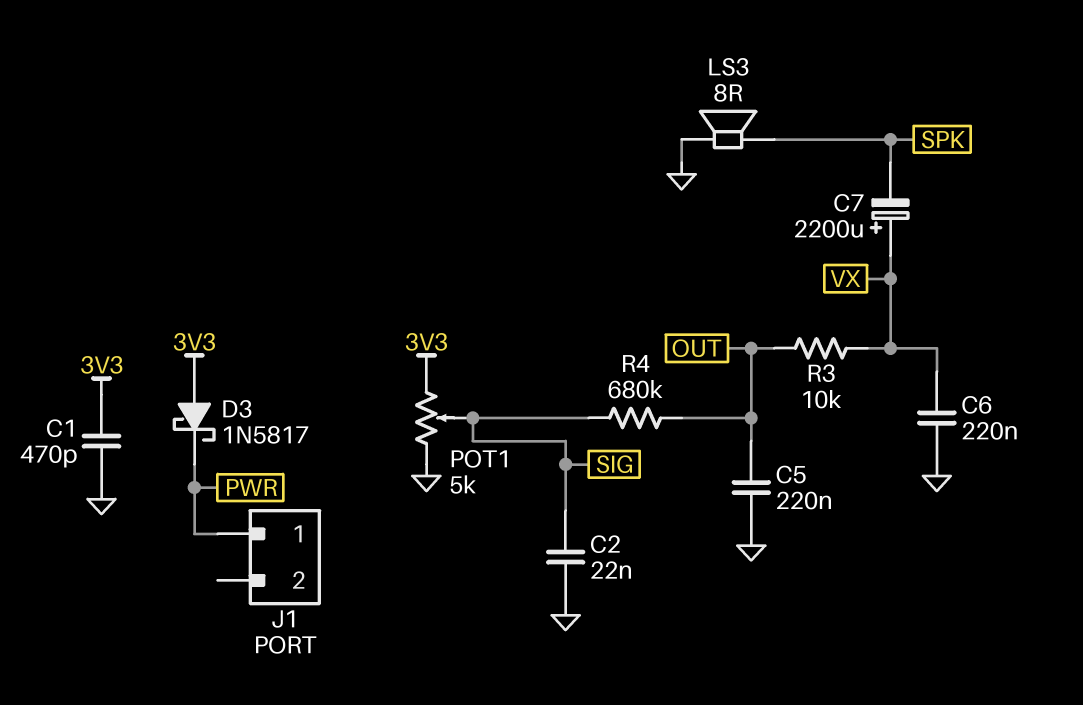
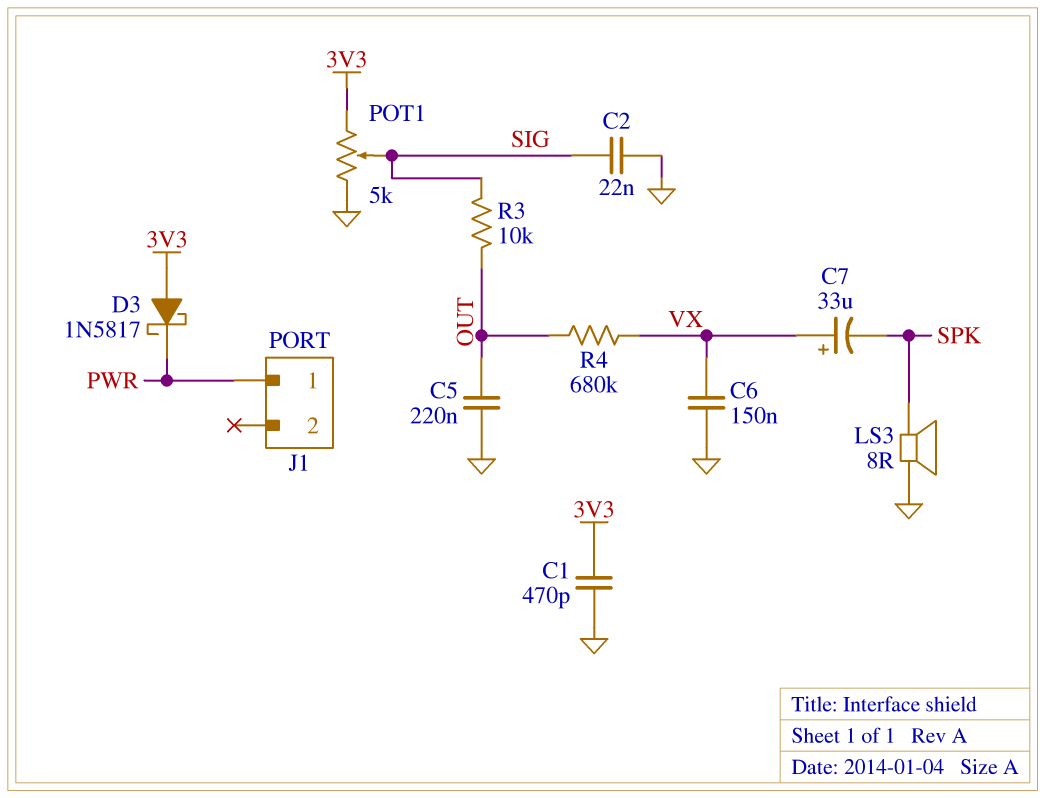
C6: 220nF (GND, VX) -> 150nF (GND, VX)
C7: 2200uF (plus VX, minus SPK) -> 33uF (plus VX, minus SPK)
R3: 10k (OUT, VX) -> 10k (OUT, SIG)
R4: 680k (OUT, SIG) -> 680k (OUT, VX)

